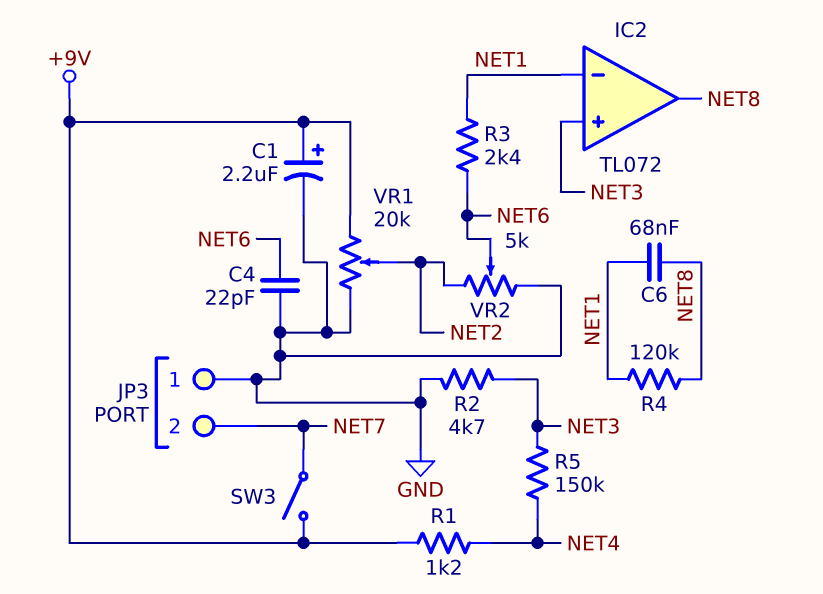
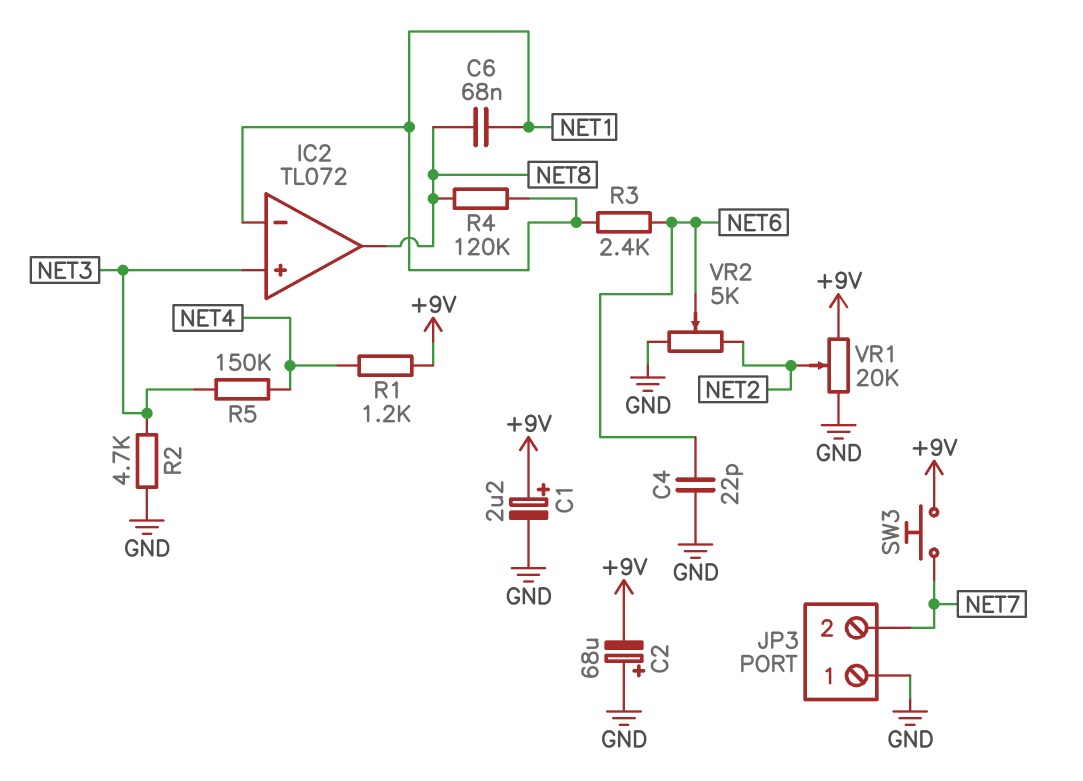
C2: none -> 68uF (plus GND, minus +9V)
SW3: switch (+9V, NET7) -> button (+9V, NET7)

